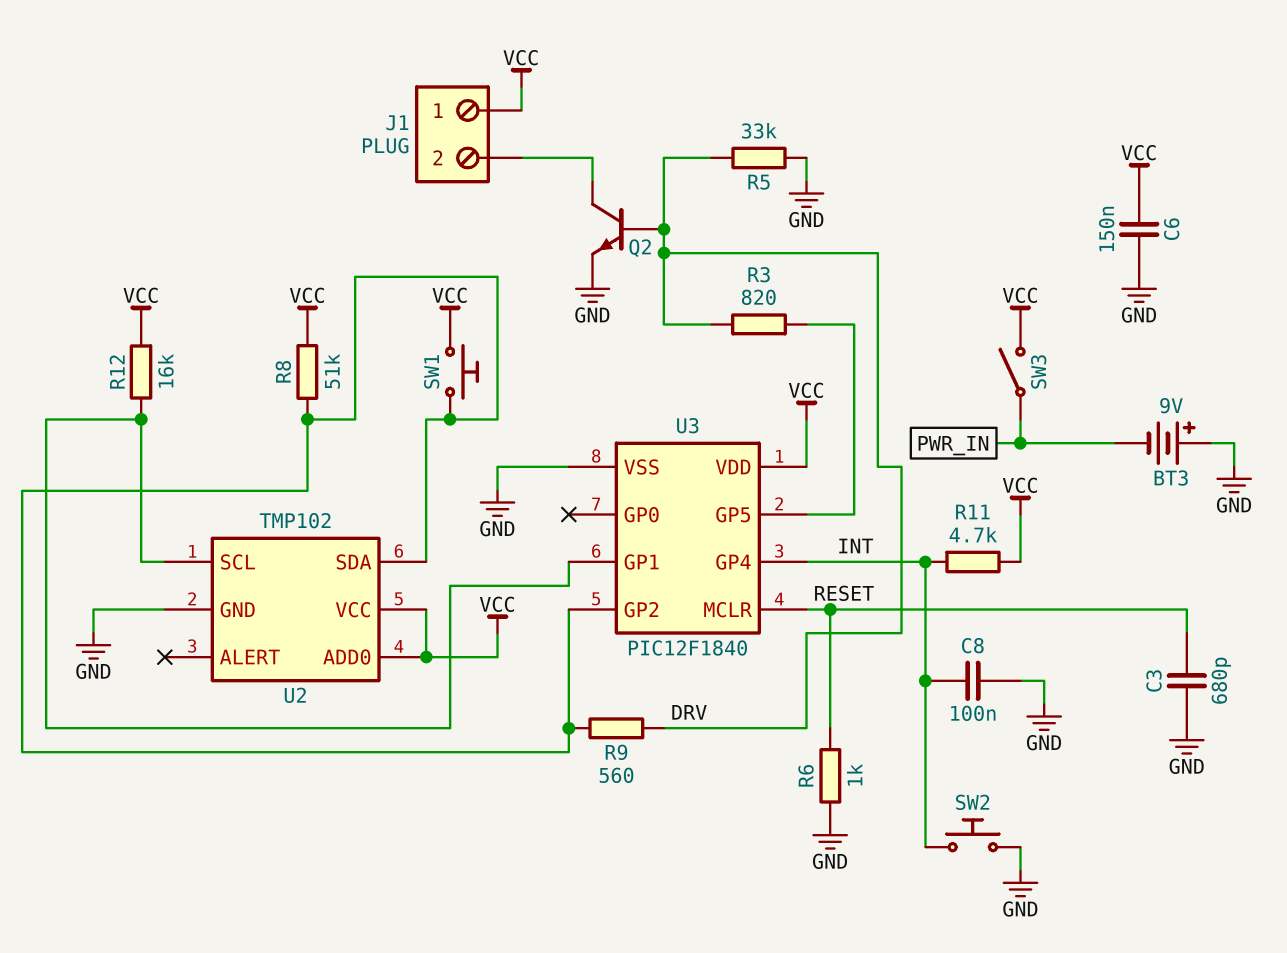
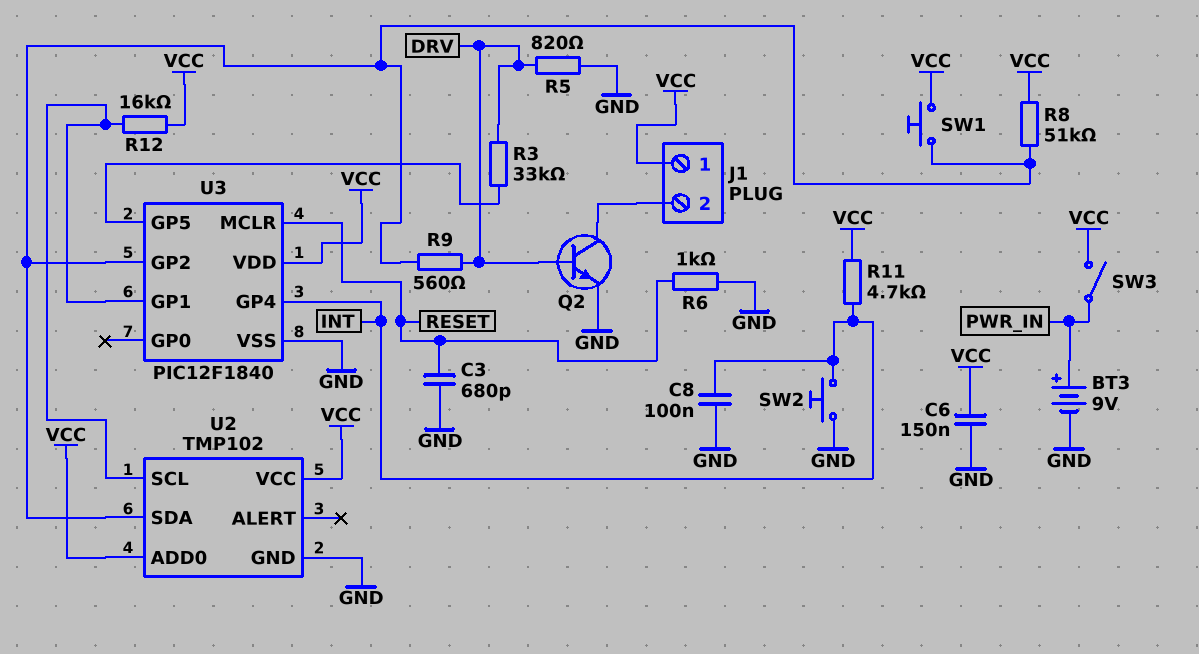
BT3: 9V (plus GND, minus PWR_IN) -> 9V (plus PWR_IN, minus GND)
R3: 820 (DRV, U3/GP5) -> 33k (DRV, U3/GP5)
R5: 33k (DRV, GND) -> 820 (DRV, GND)

